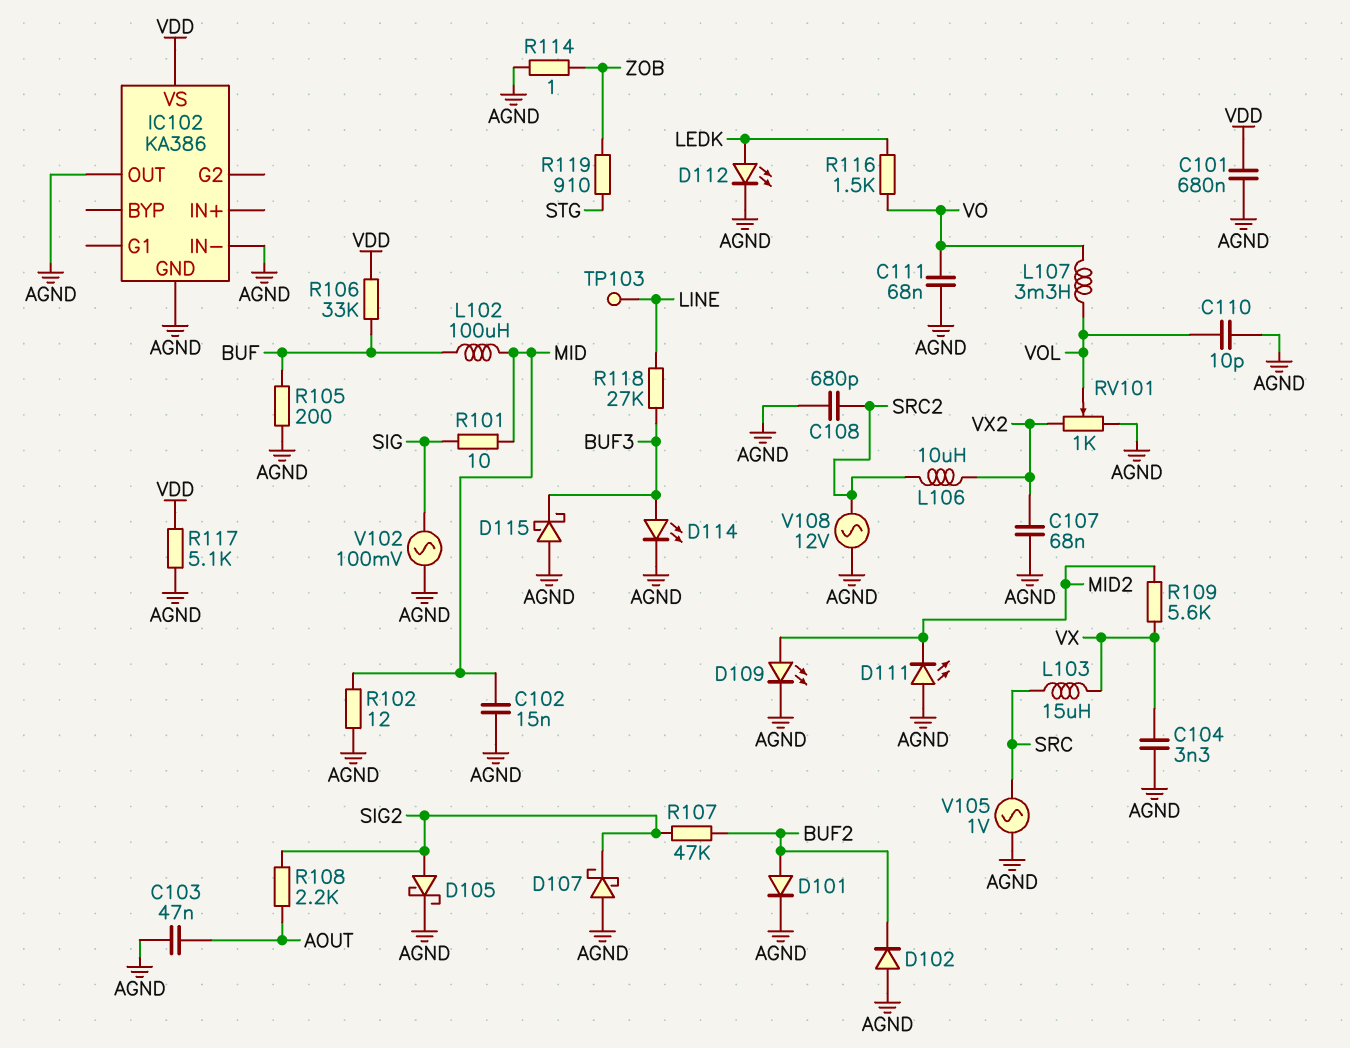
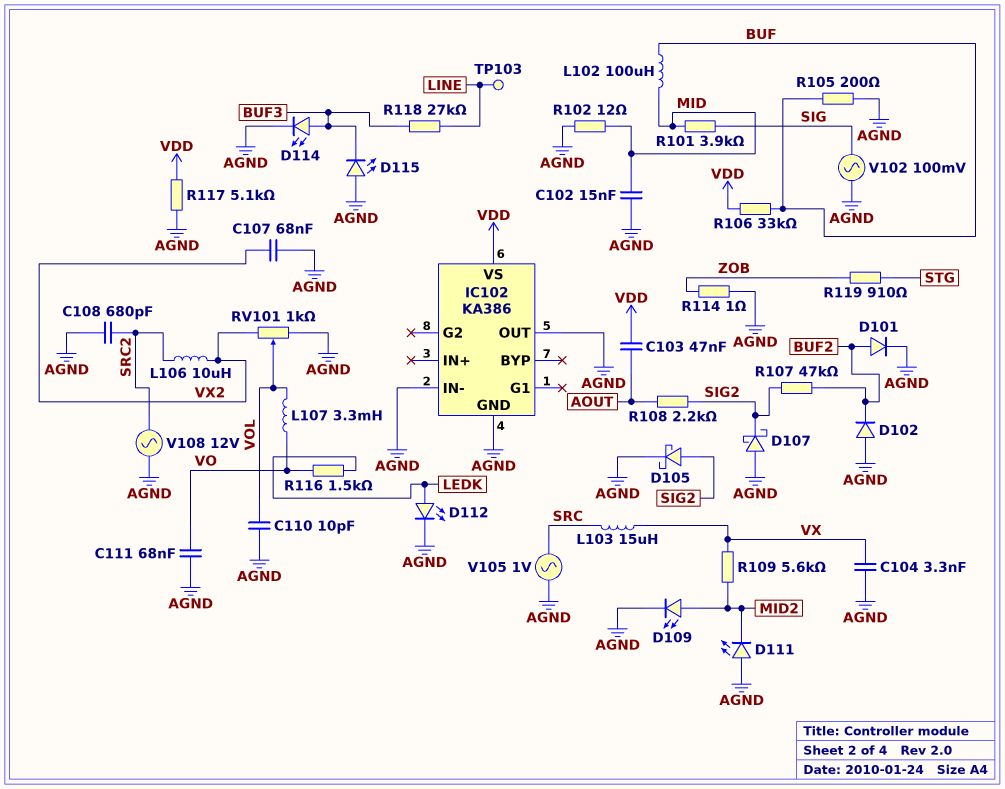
C101: 680nF (AGND, VDD) -> none
C103: 47nF (AGND, AOUT) -> 47nF (AOUT, VDD)
D115: schottky (A AGND, K BUF3) -> LED (A AGND, K BUF3)
R101: 10 (MID, SIG) -> 3.9k (MID, SIG)

